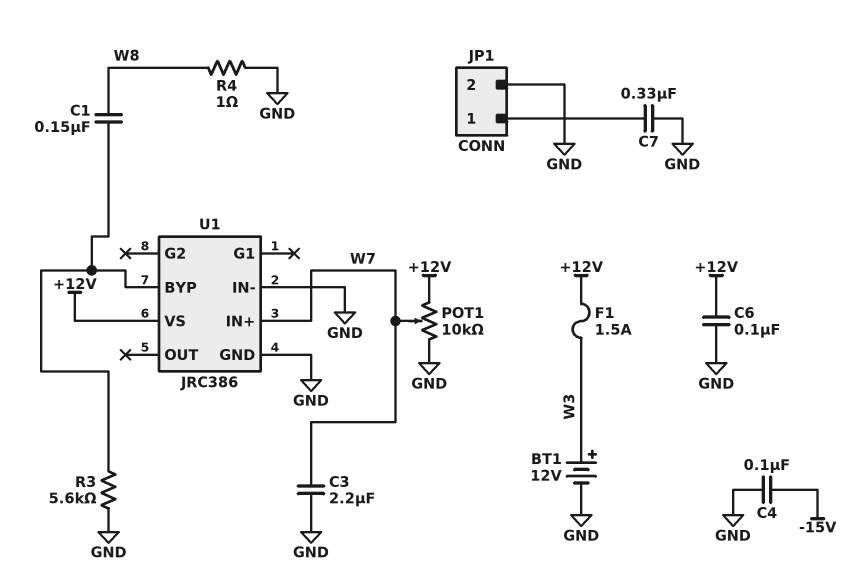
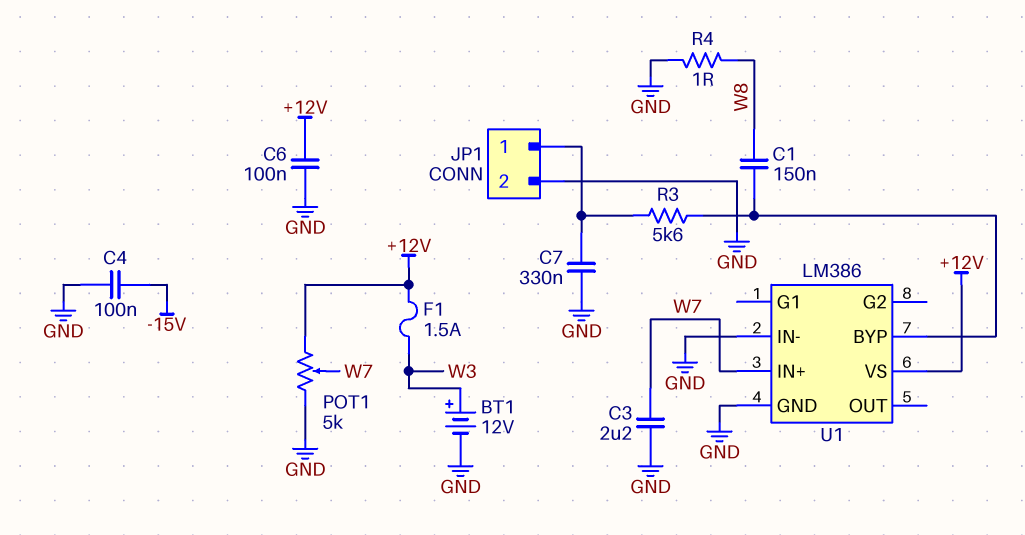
POT1: 10k (+12V, GND, wiper W7) -> 5k (+12V, GND, wiper W7)
R3: 5.6k (GND, U1/BYP) -> 5.6k (JP1/1, U1/BYP)
U1: JRC386 -> LM386

